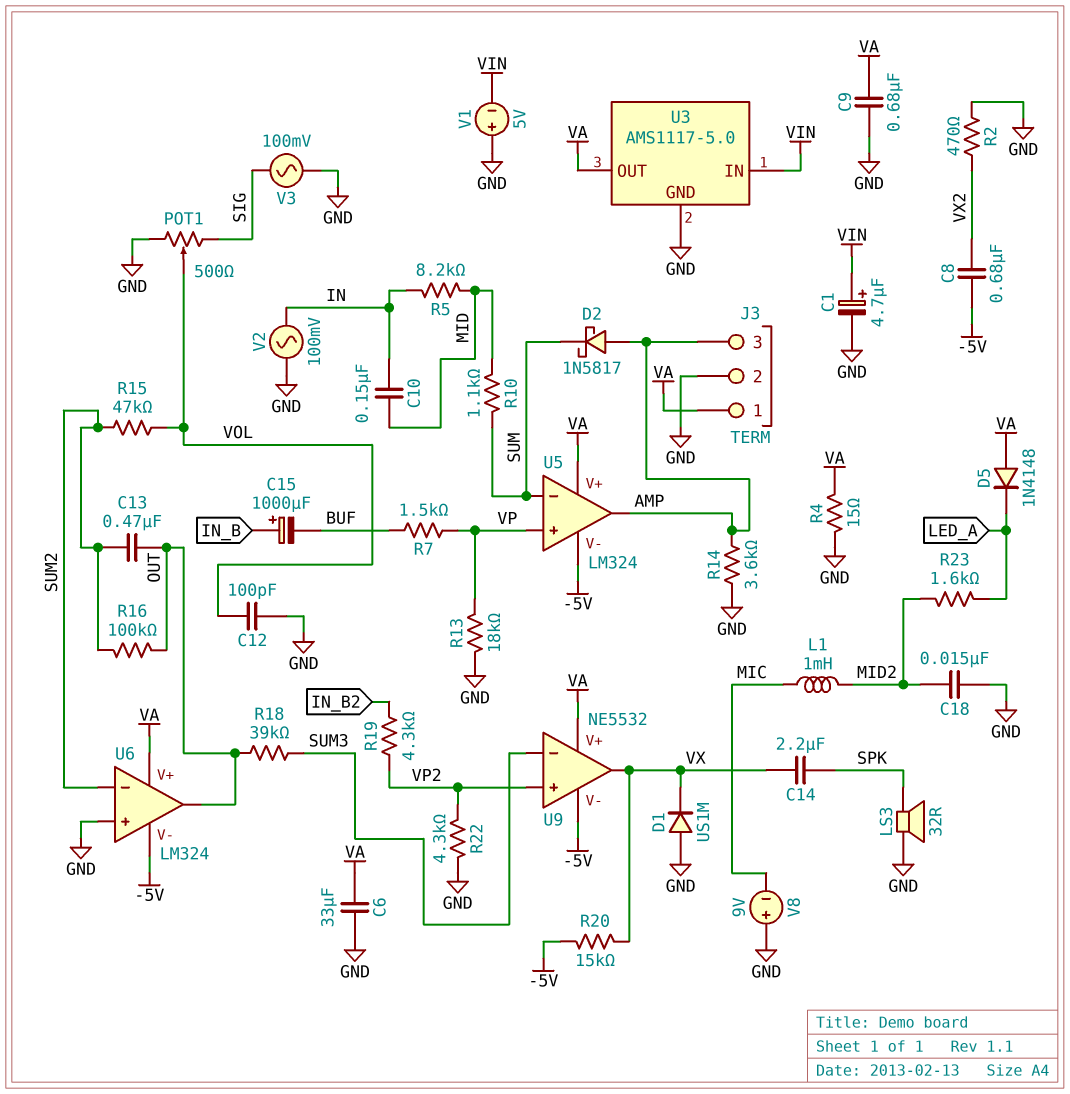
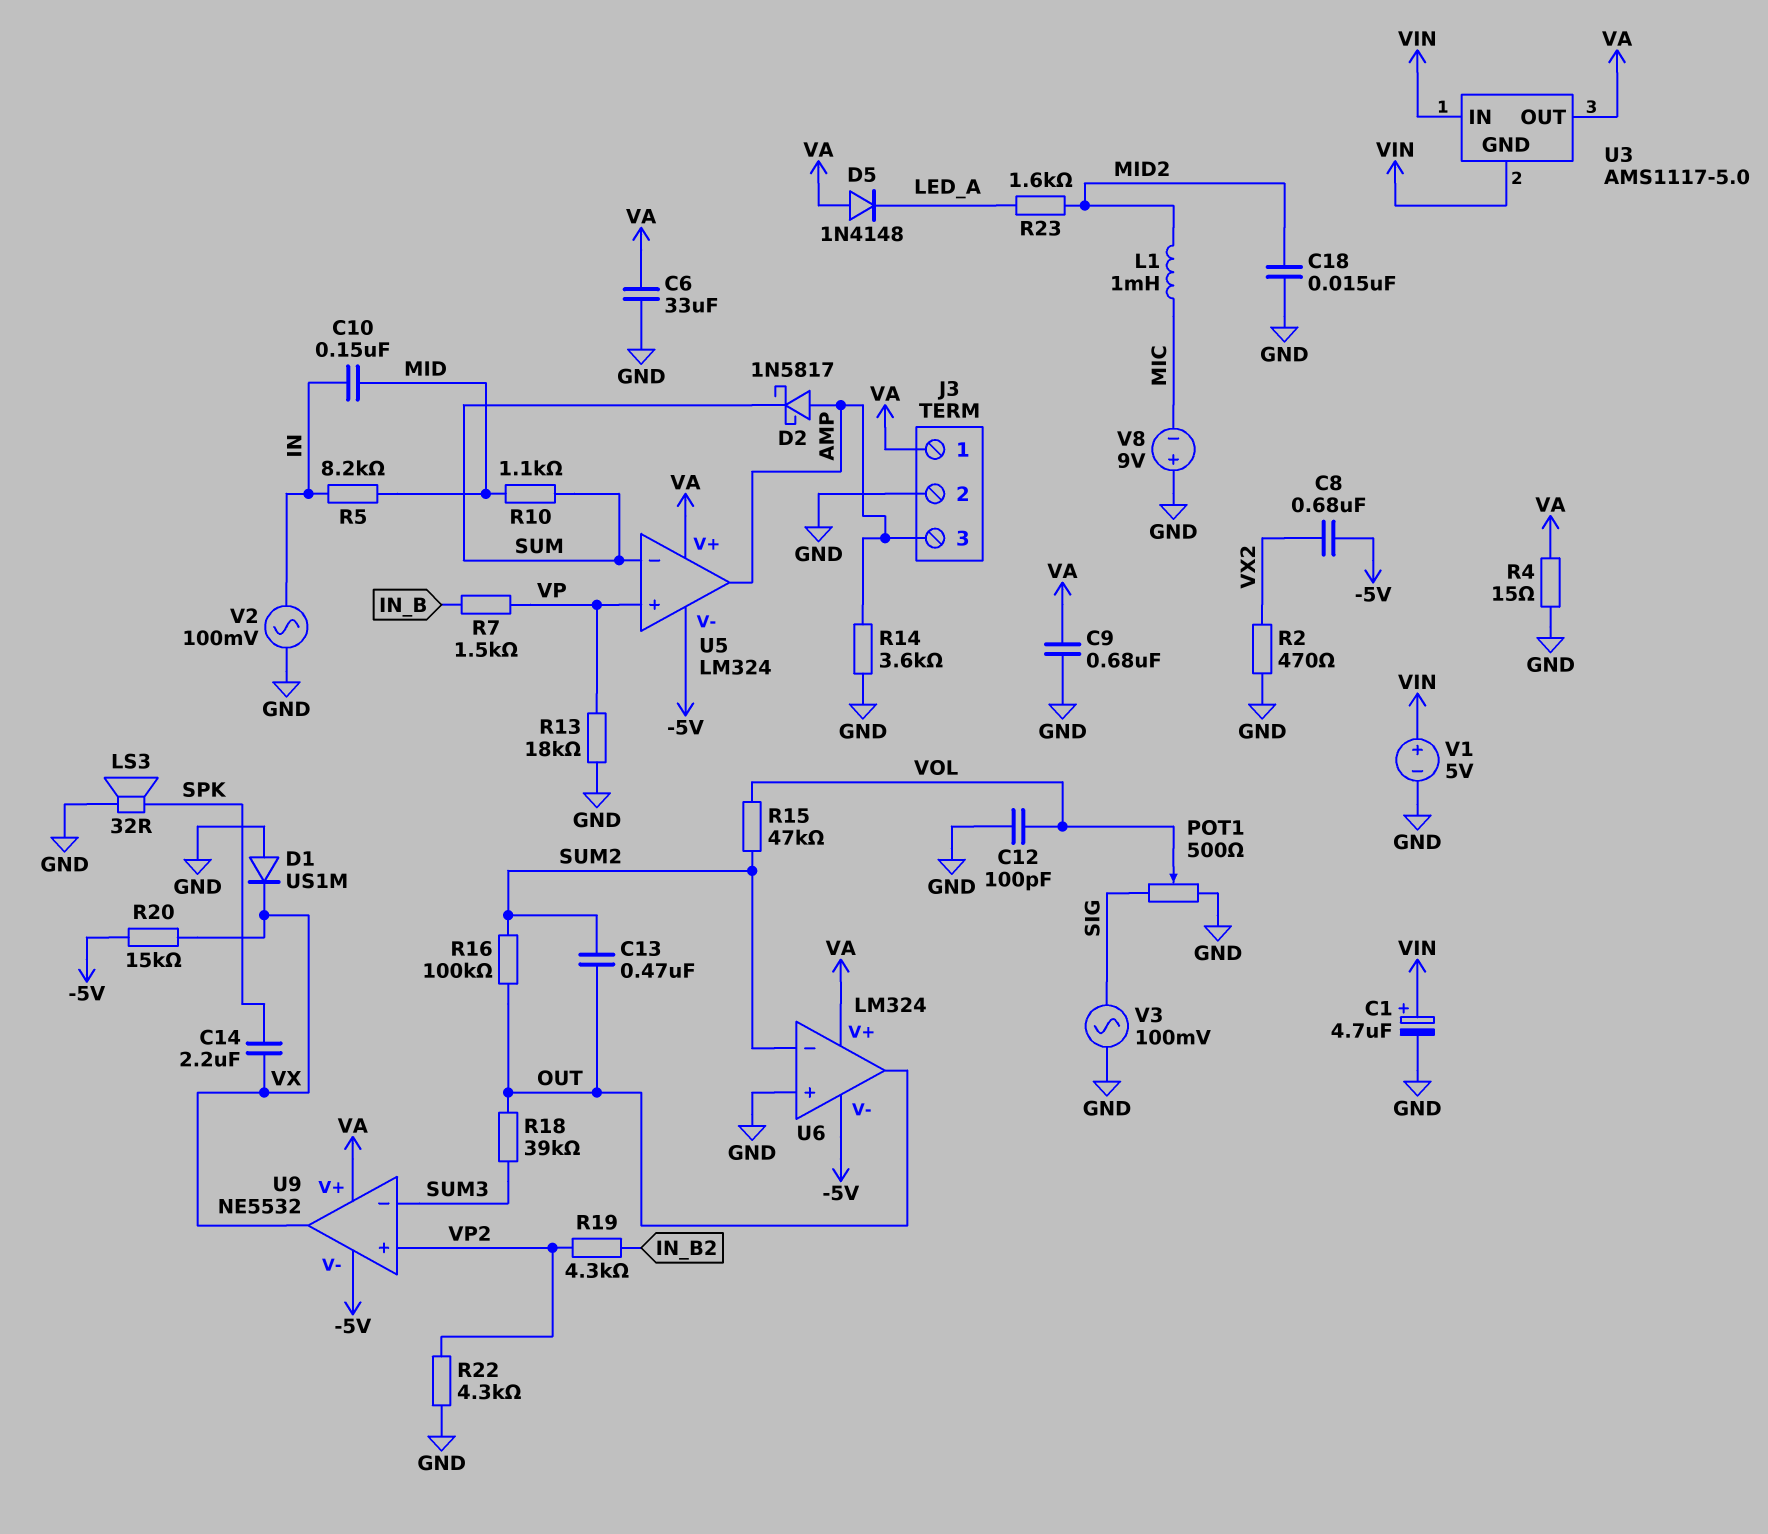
C15: 1000uF (plus IN_B, minus BUF) -> none
R7: 1.5k (BUF, VP) -> 1.5k (IN_B, VP)
U3 pin GND: GND -> VIN
V1: 5V (plus GND, minus VIN) -> 5V (plus VIN, minus GND)

